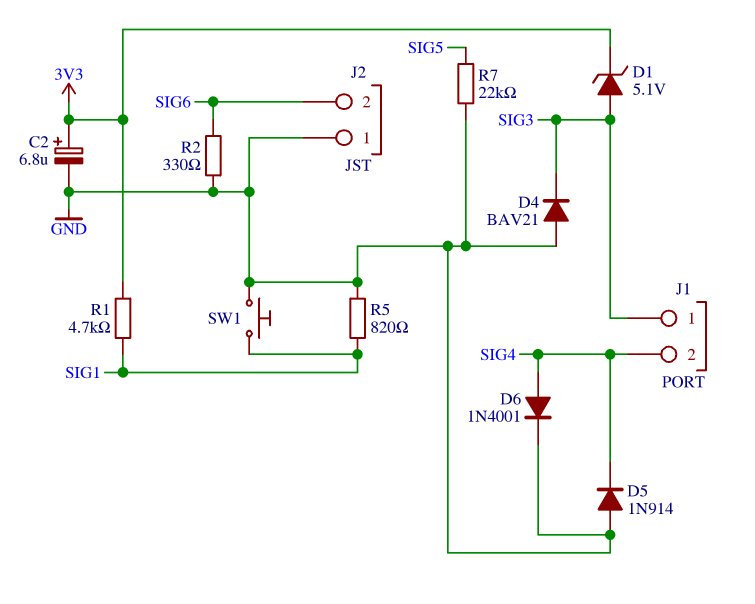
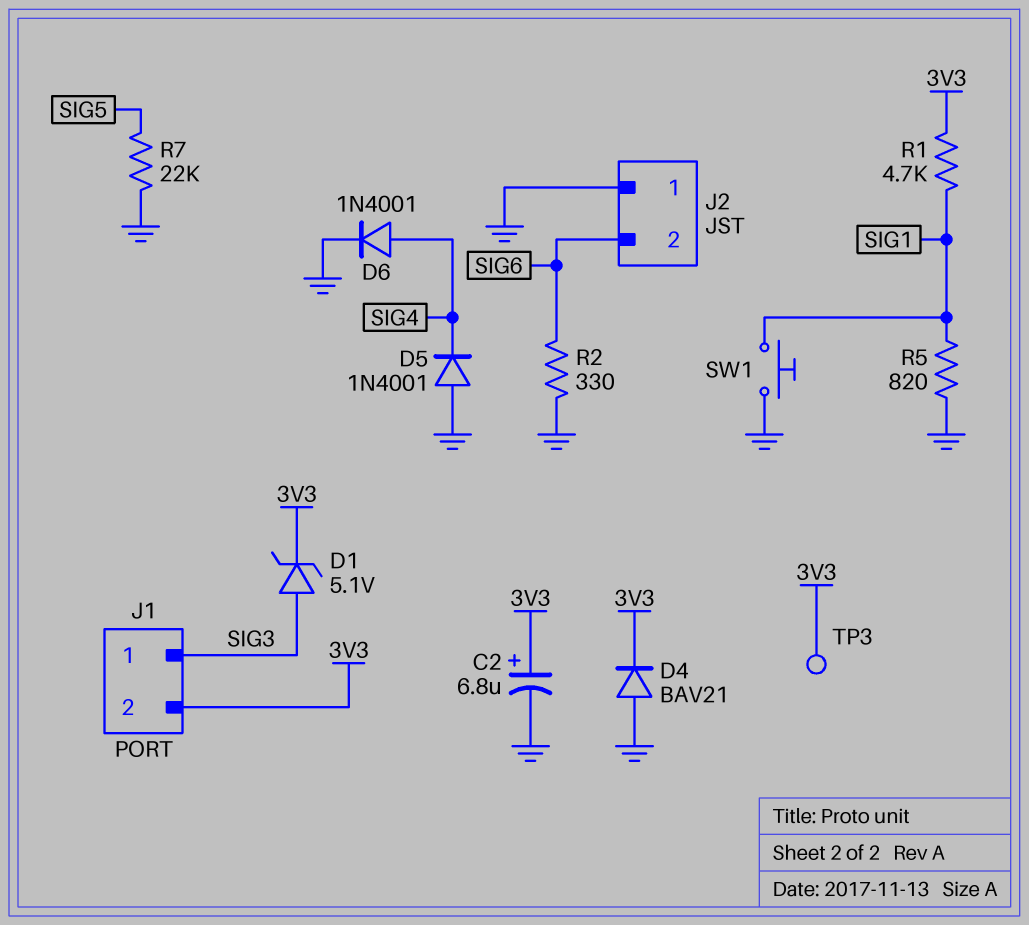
D4: diode BAV21 (A GND, K SIG3) -> diode BAV21 (A GND, K 3V3)
D5: diode 1N914 (A GND, K SIG4) -> diode 1N4001 (A GND, K SIG4)
J1 pin 2: SIG4 -> 3V3
TP3: none -> test point (3V3)

